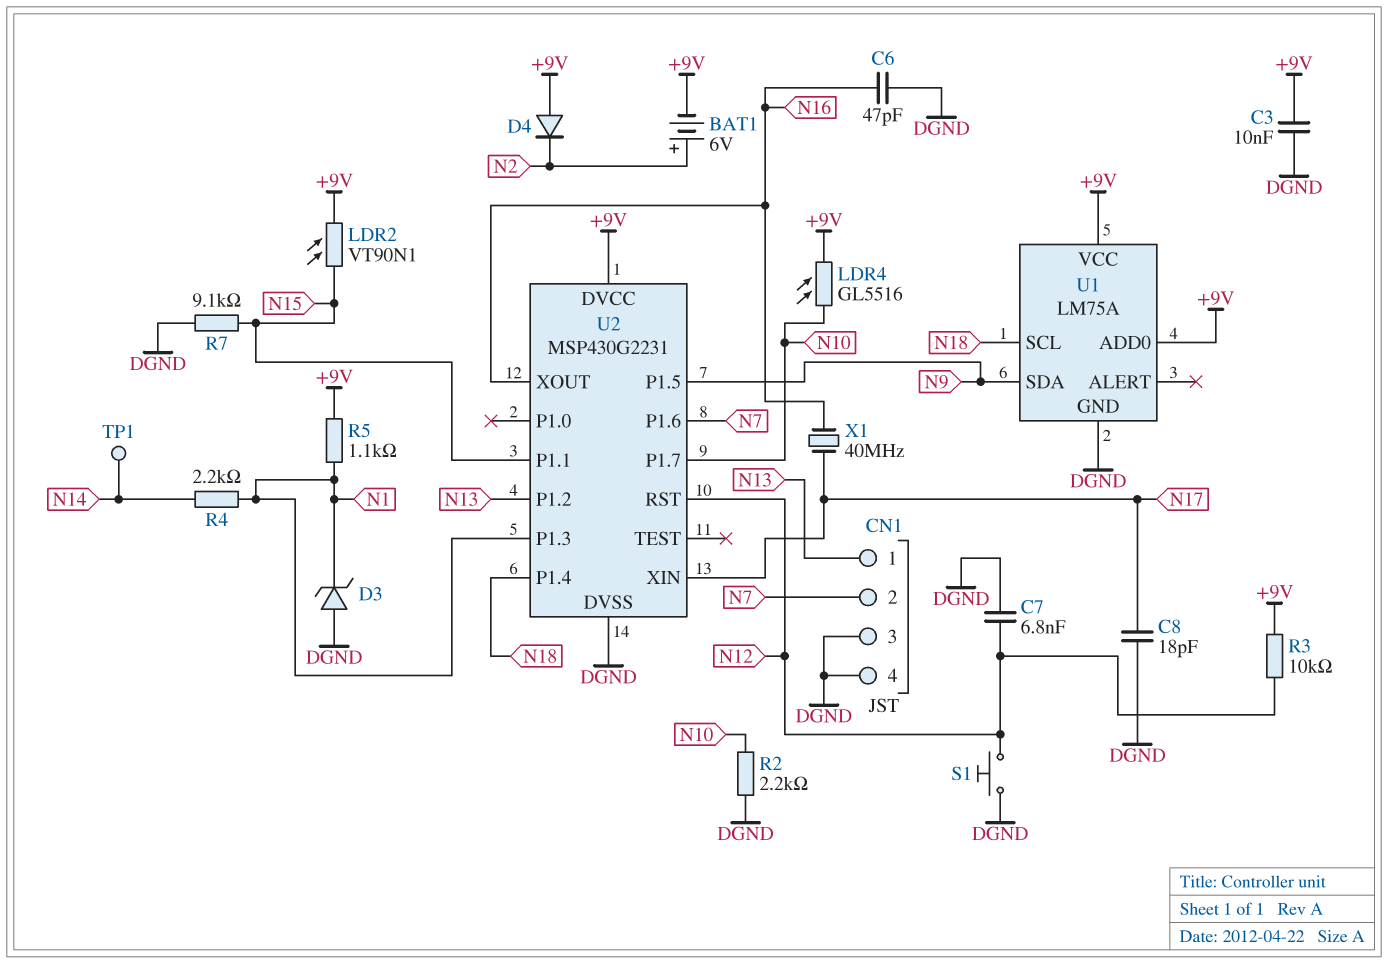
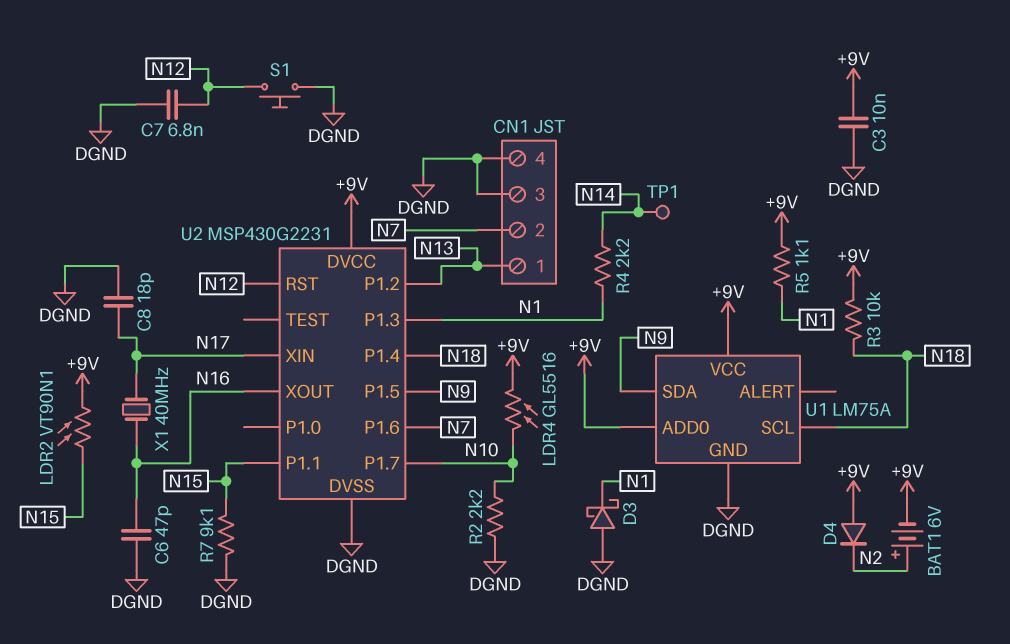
D3: zener (A DGND, K N1) -> schottky (A DGND, K N1)
R3: 10k (+9V, N12) -> 10k (+9V, N18)

